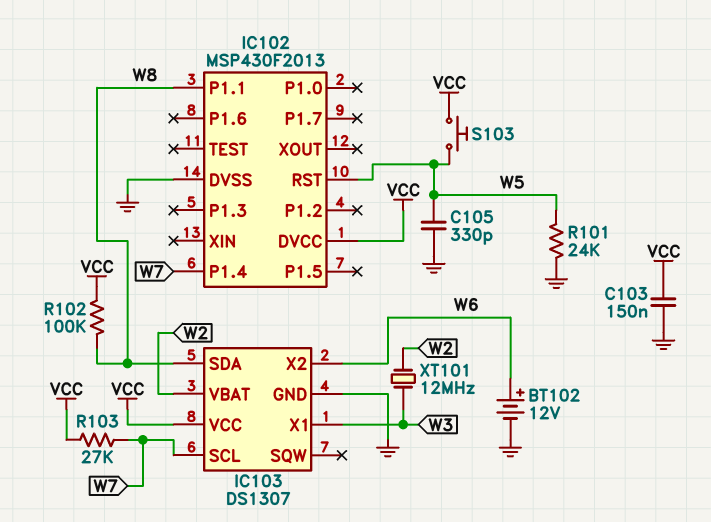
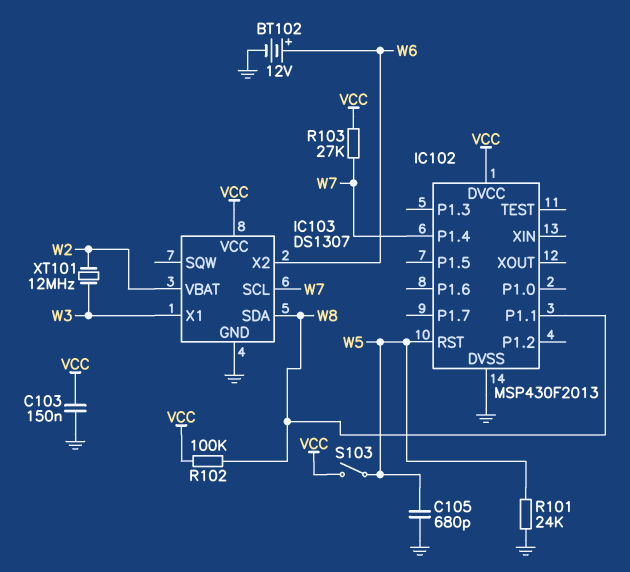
C105: 330pF (GND, W5) -> 680pF (GND, W5)
S103: button (VCC, W5) -> switch (VCC, W5)

